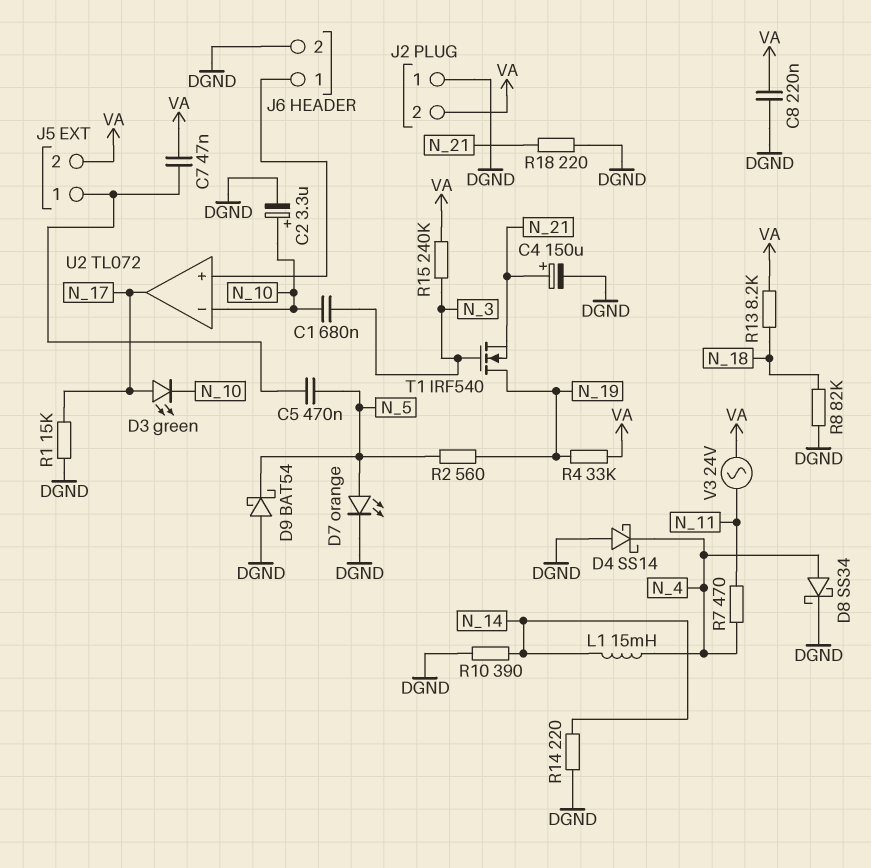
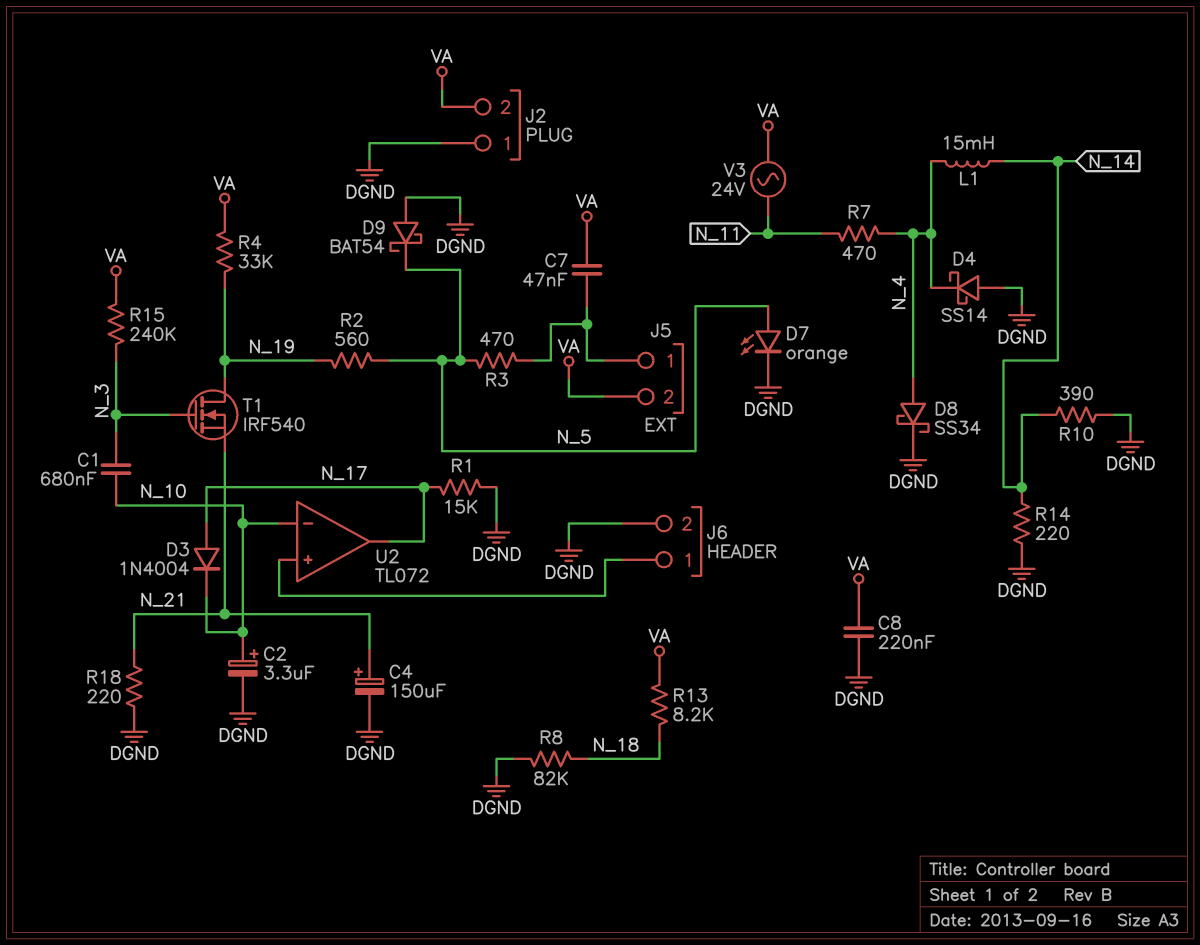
C5: 470nF (J5/1, N_5) -> none
D3: LED green (A N_17, K N_10) -> diode 1N4004 (A N_17, K N_10)
R3: none -> 470 (J5/1, N_5)

